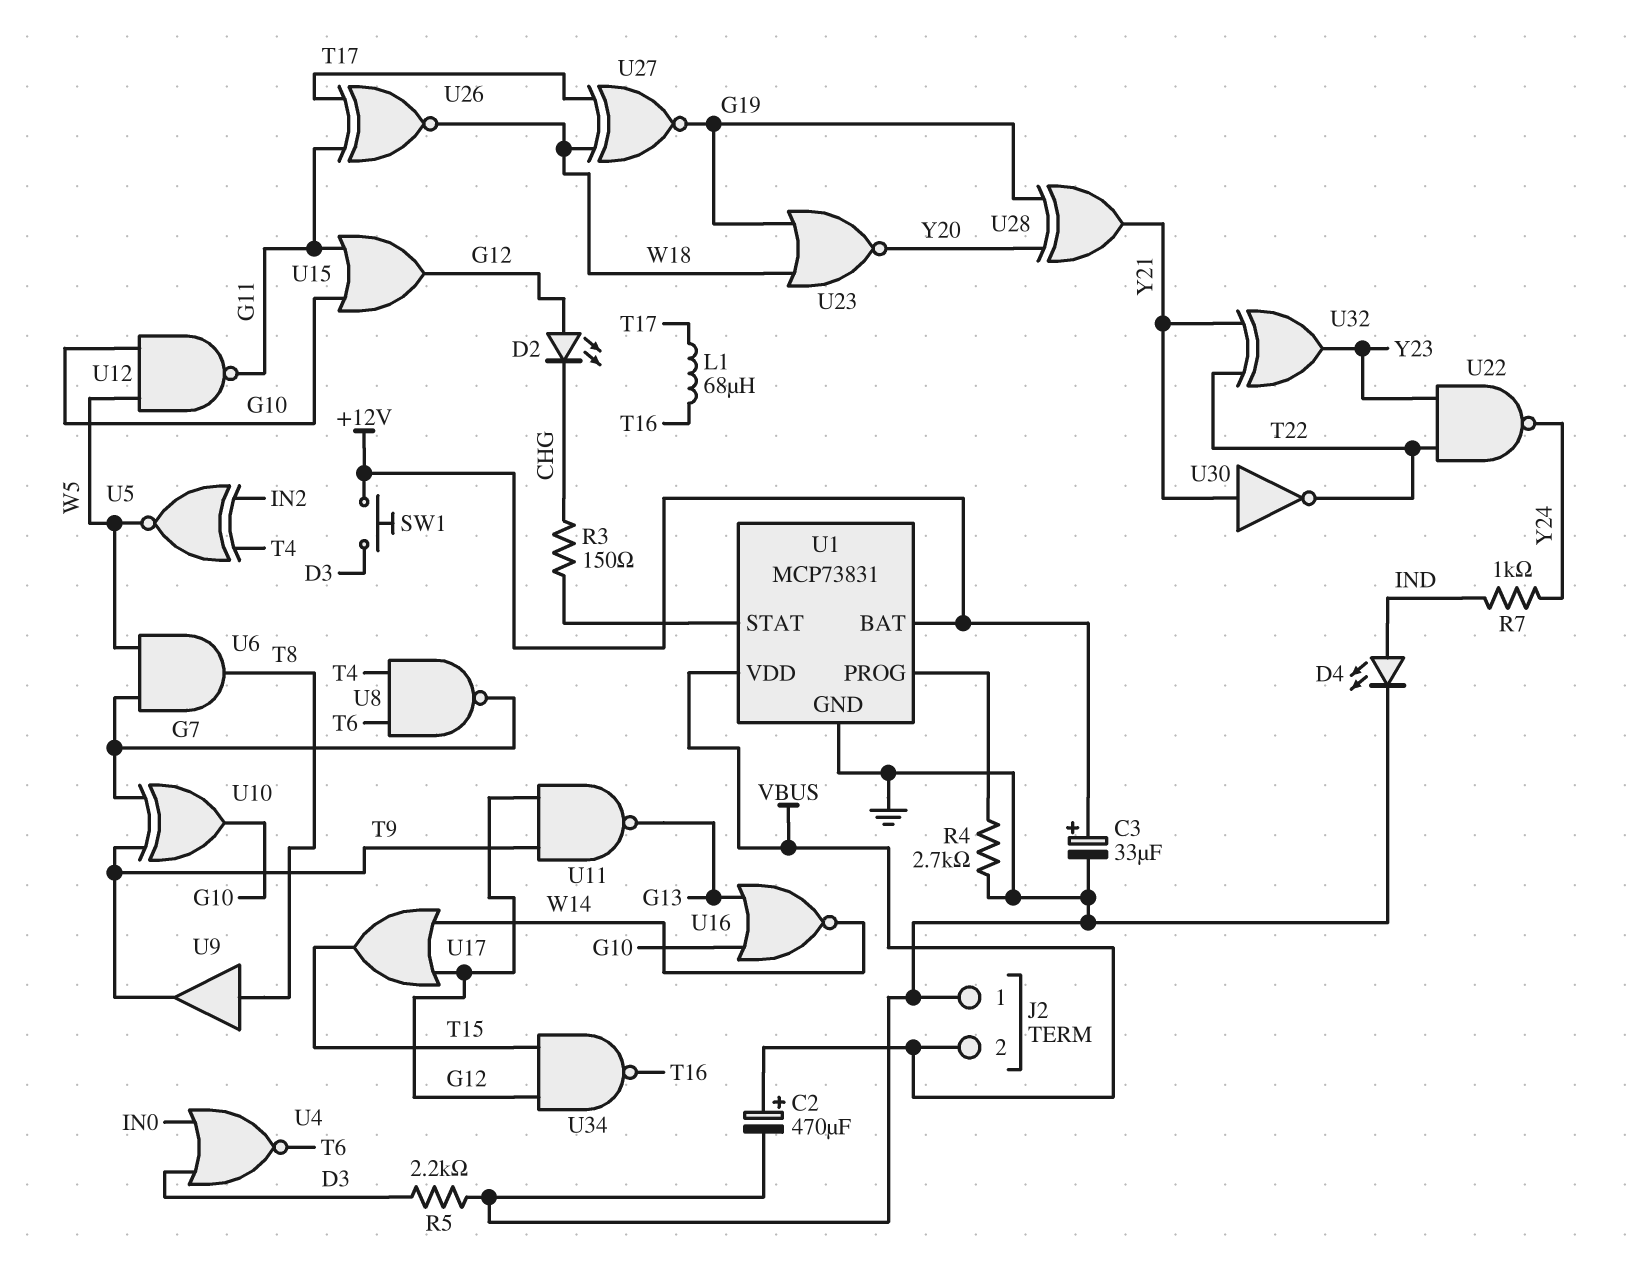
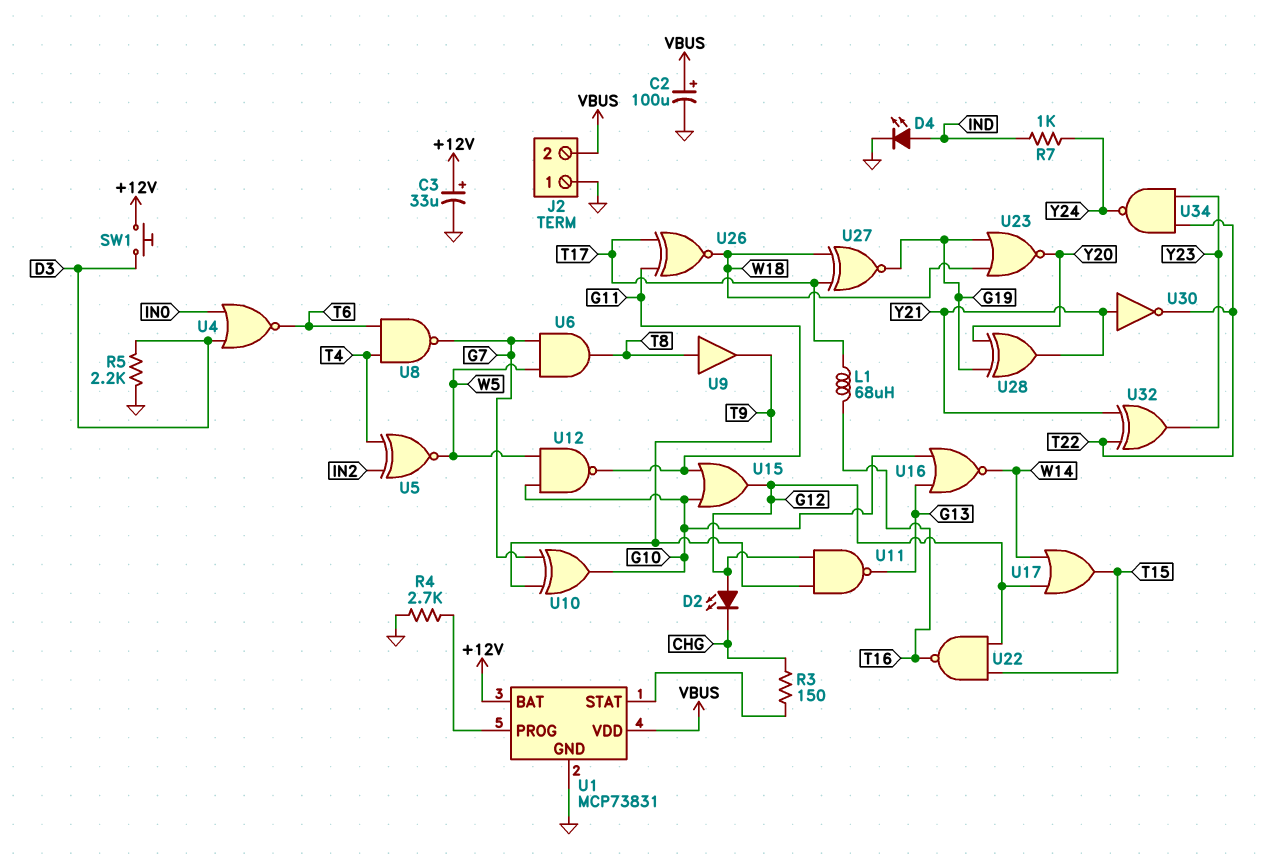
C2: 470uF (plus VBUS, minus GND) -> 100uF (plus VBUS, minus GND)
U22: NAND (in T22, in Y23, out Y24) -> NAND (in G12, in T15, out T16)
U34: NAND (in G12, in T15, out T16) -> NAND (in T22, in Y23, out Y24)

